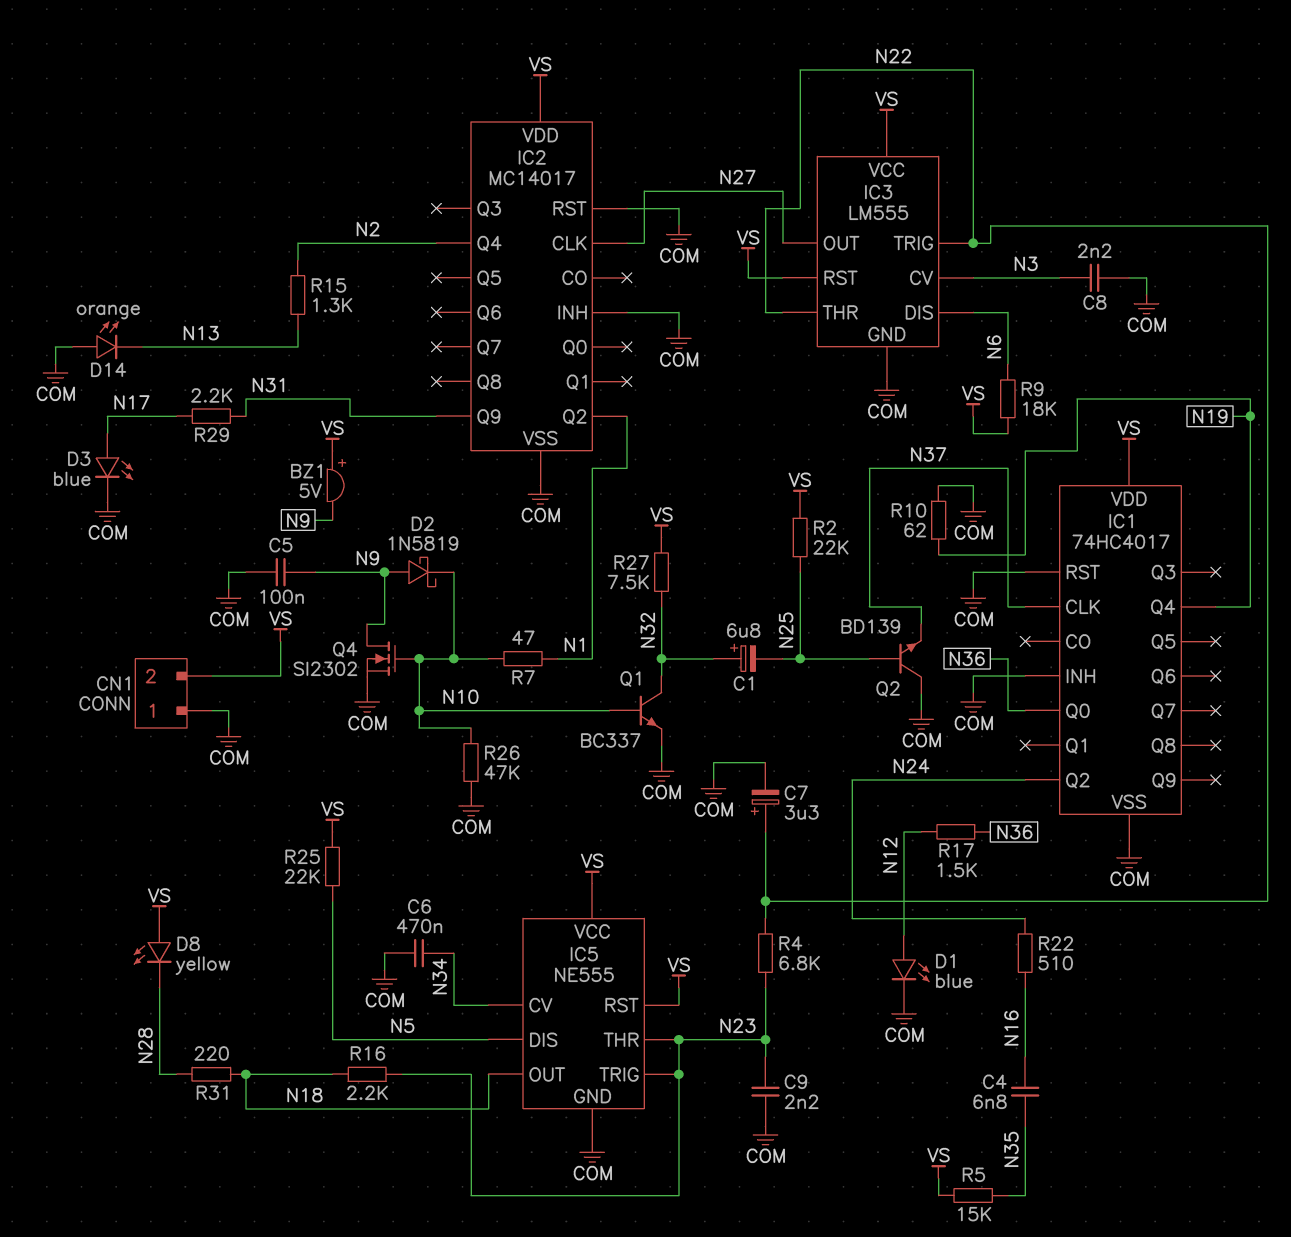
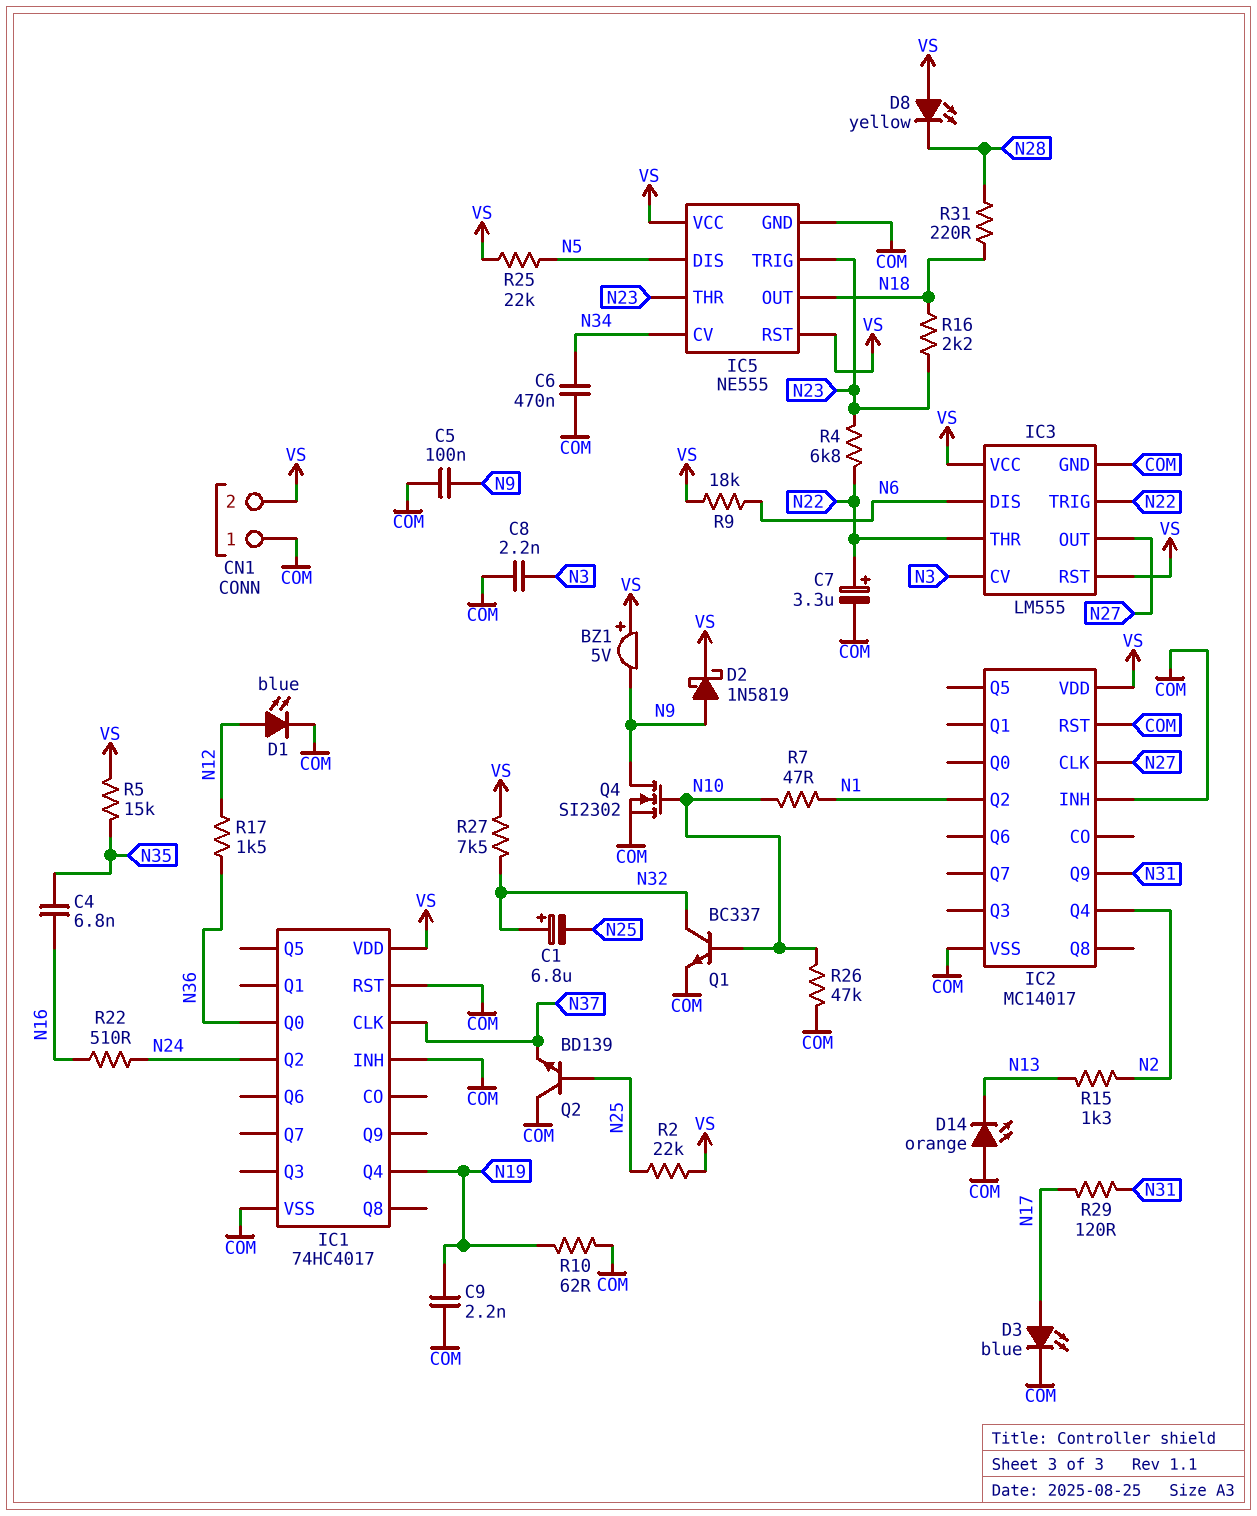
C9: 2.2nF (COM, N23) -> 2.2nF (COM, N19)
D2: schottky 1N5819 (A N9, K N10) -> schottky 1N5819 (A N9, K VS)
R29: 2.2k (N17, N31) -> 120 (N17, N31)

